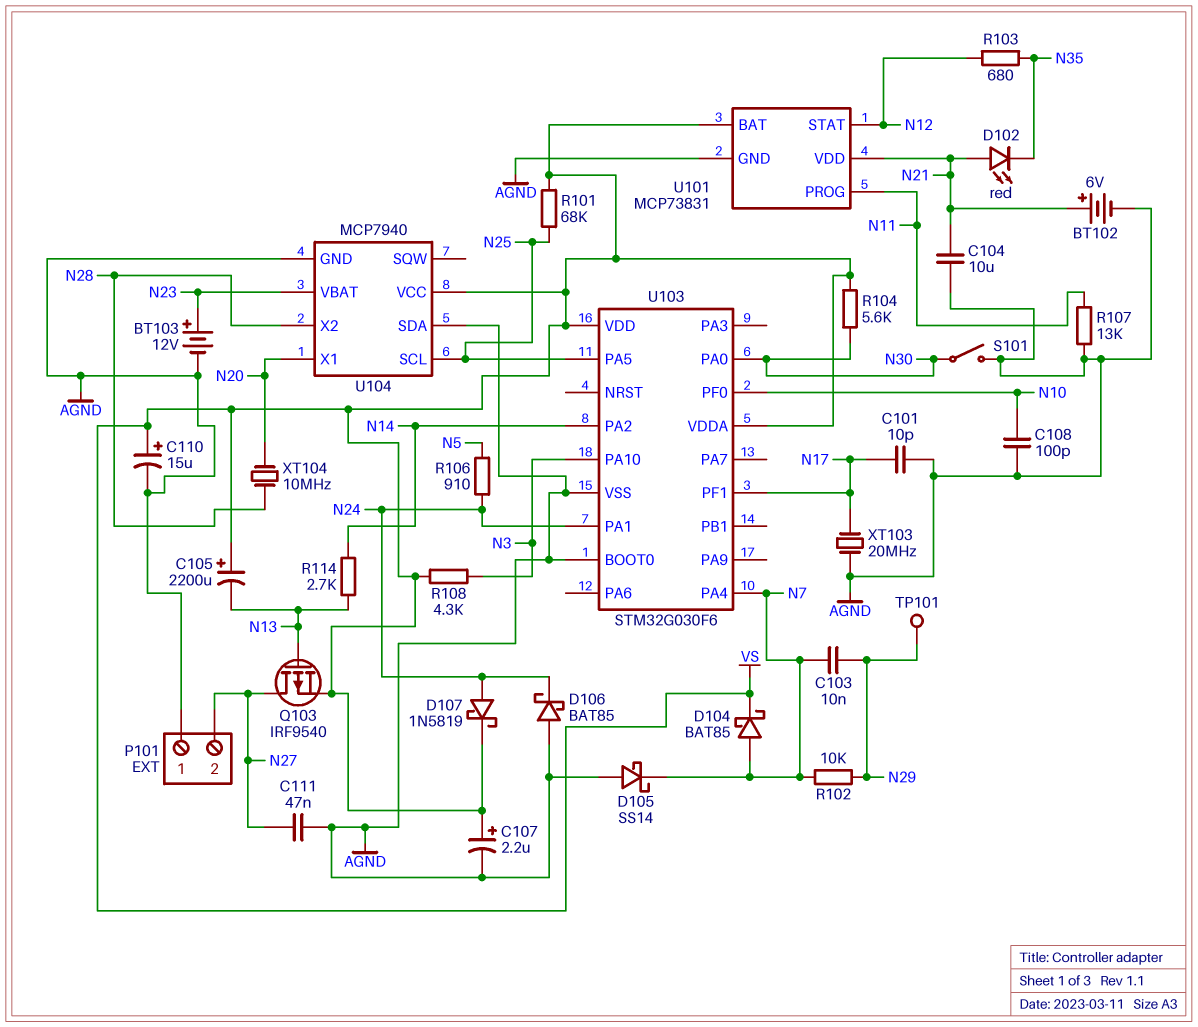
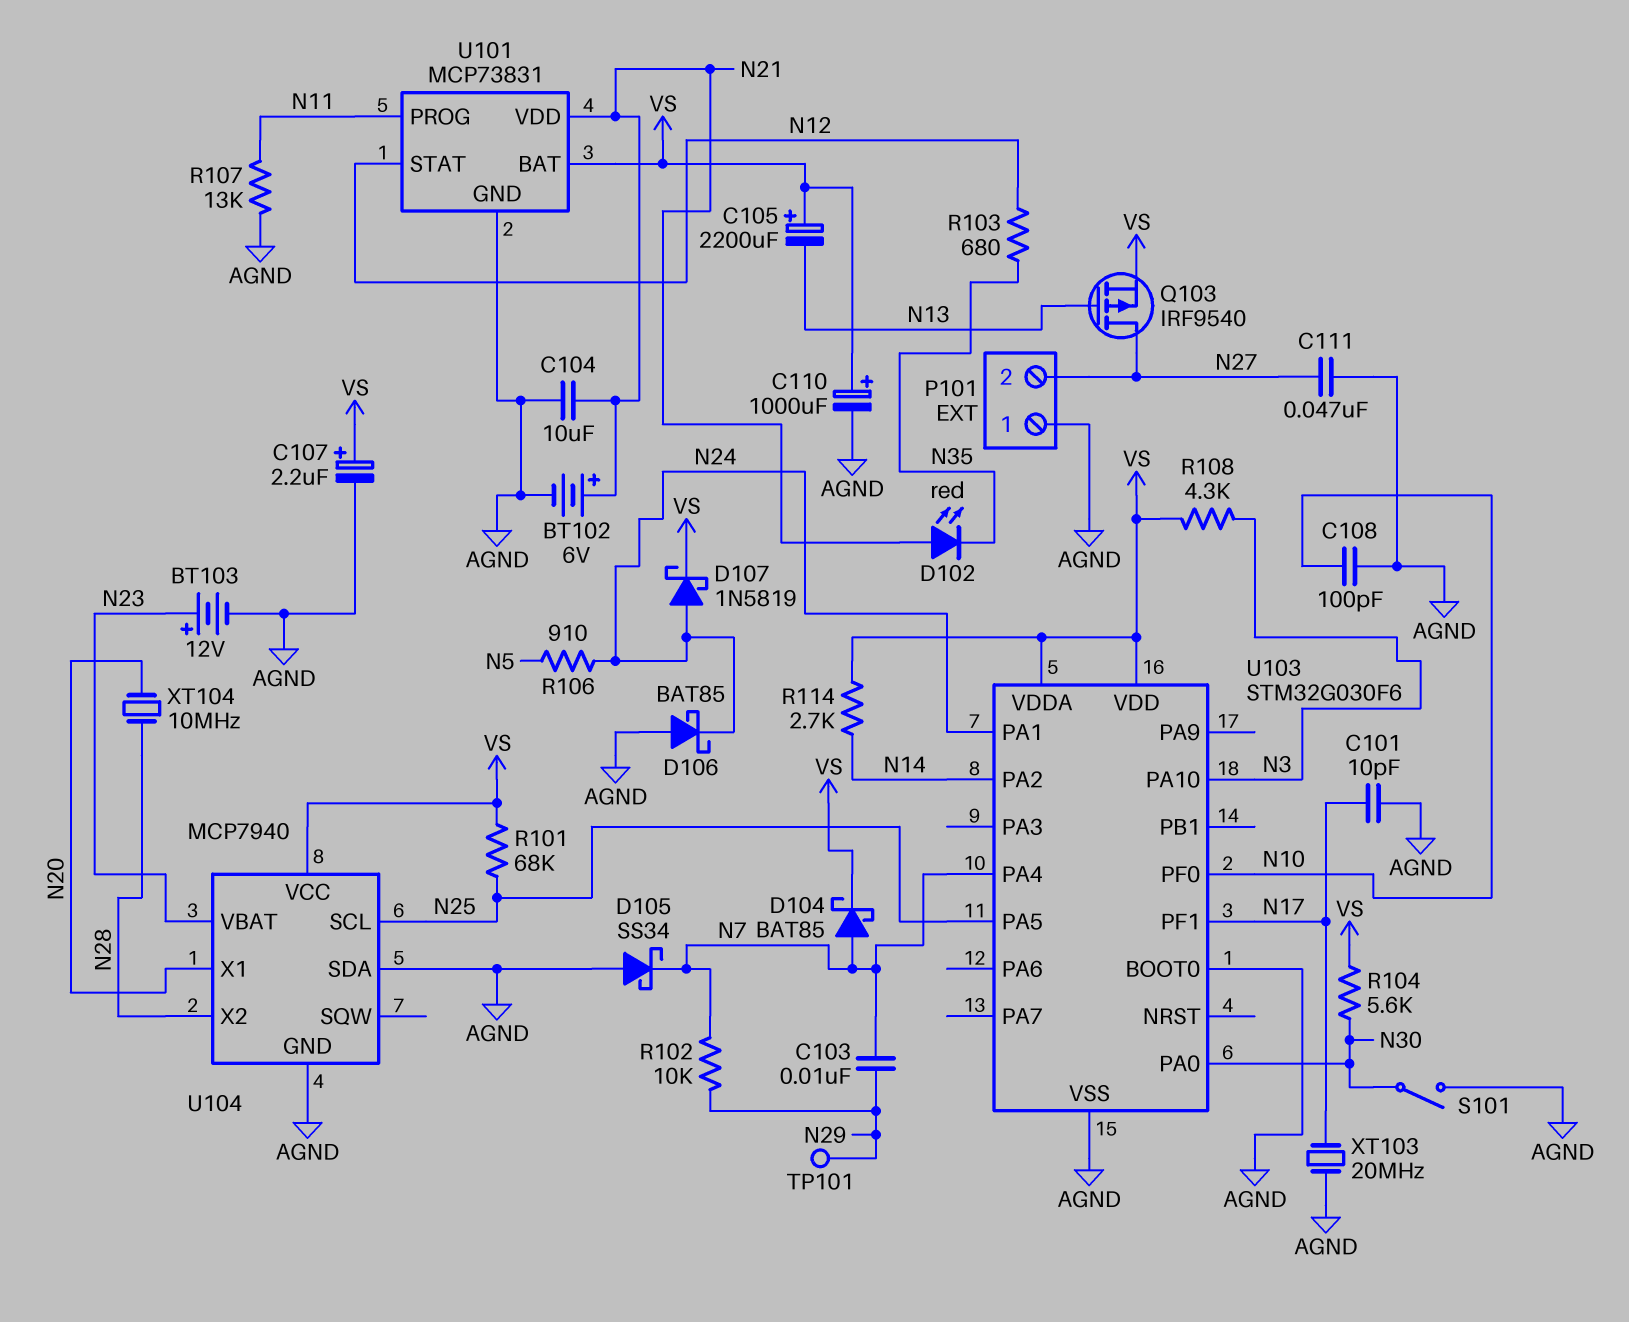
C110: 15uF (plus VS, minus AGND) -> 1000uF (plus VS, minus AGND)
D105: schottky SS14 (A AGND, K N7) -> schottky SS34 (A AGND, K N7)
R114: 2.7k (N13, N14) -> 2.7k (N14, VS)

